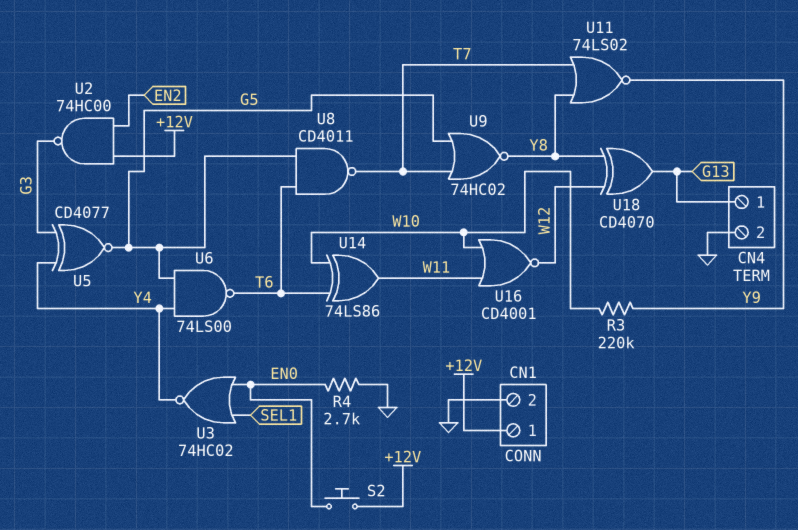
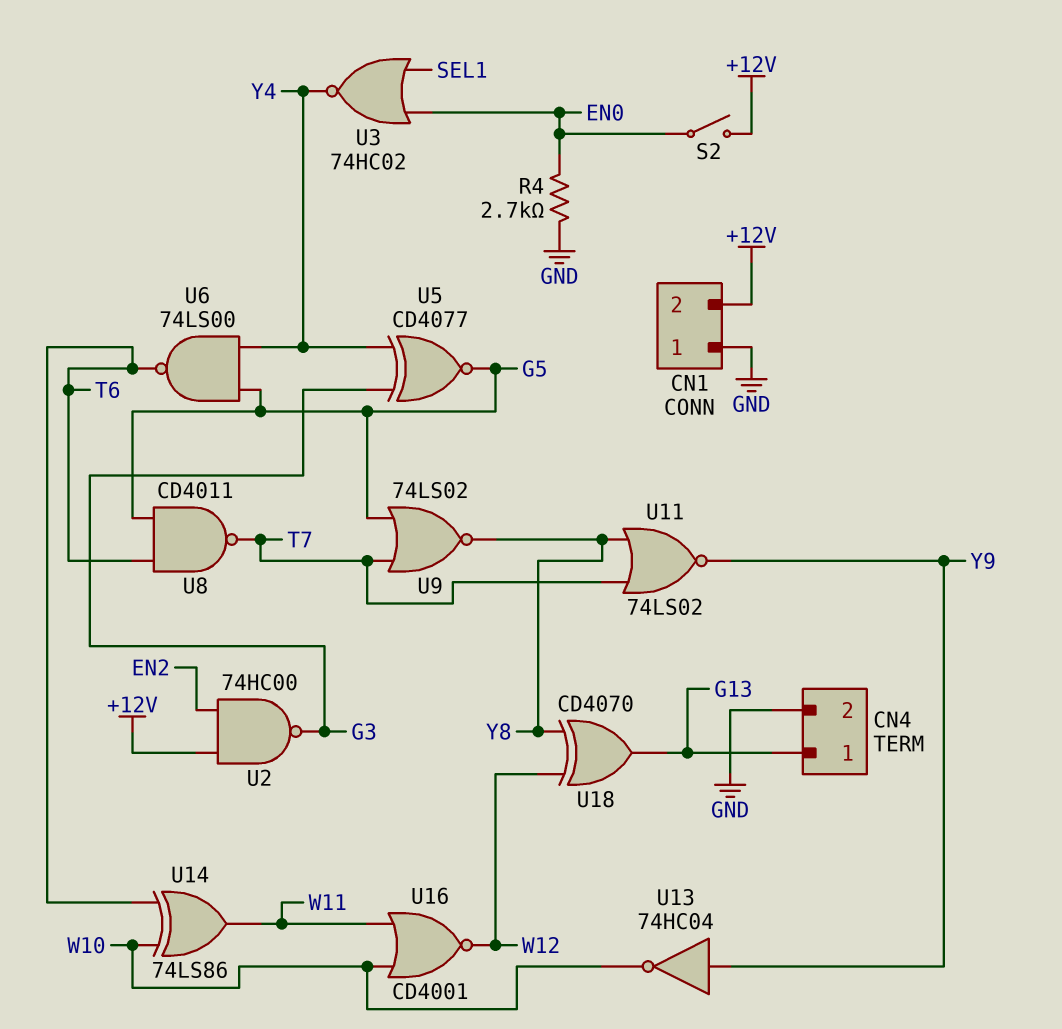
CN1 pin 1: +12V -> GND
CN1 pin 2: GND -> +12V
R3: 220k (W10, Y9) -> none
S2: button (+12V, EN0) -> switch (+12V, EN0)
U9: NOR 74HC02 (in G5, in T7, out Y8) -> NOR 74LS02 (in G5, in T7, out Y8)
U13: none -> NOT 74HC04 (in Y9, out W10)

